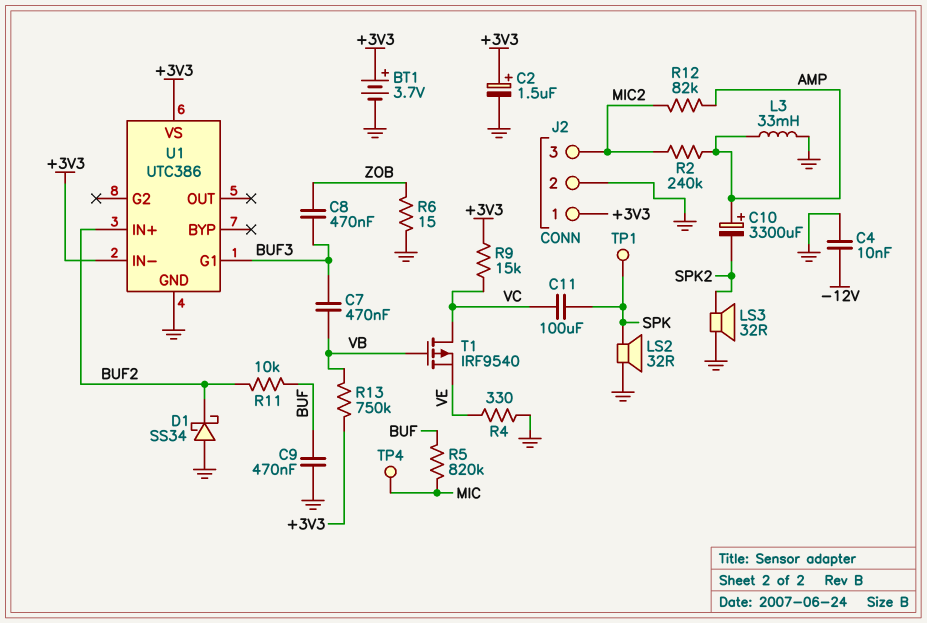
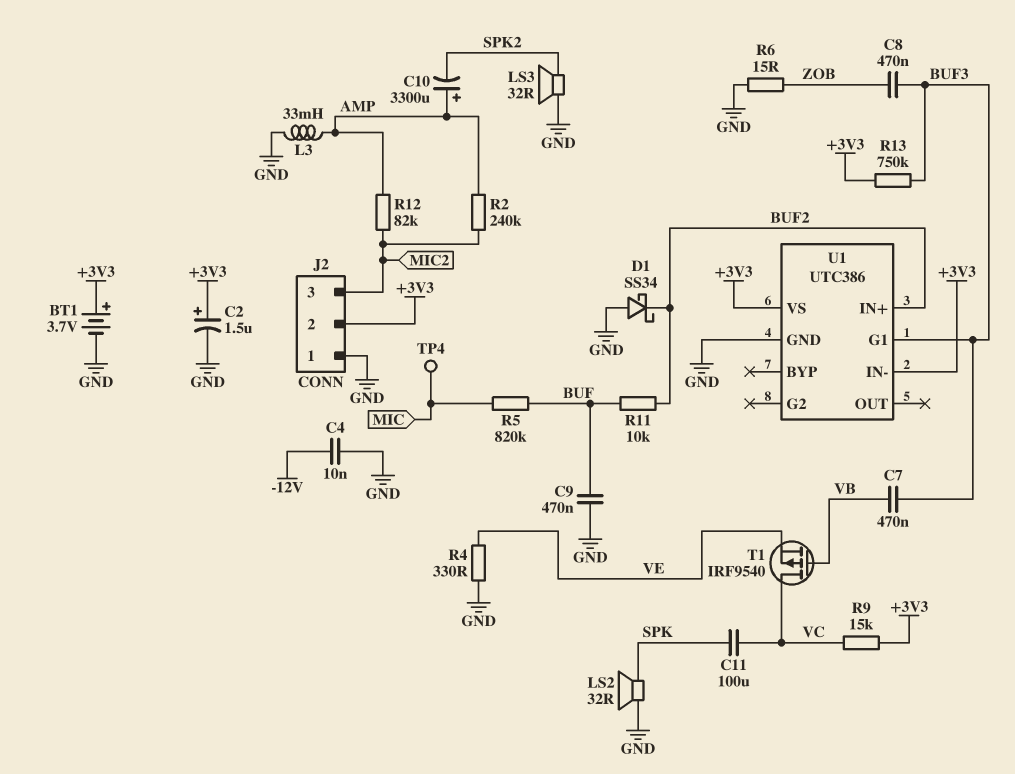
J2 pin 1: +3V3 -> GND
J2 pin 2: GND -> +3V3
R13: 750k (+3V3, VB) -> 750k (+3V3, BUF3)
TP1: test point (SPK) -> none

